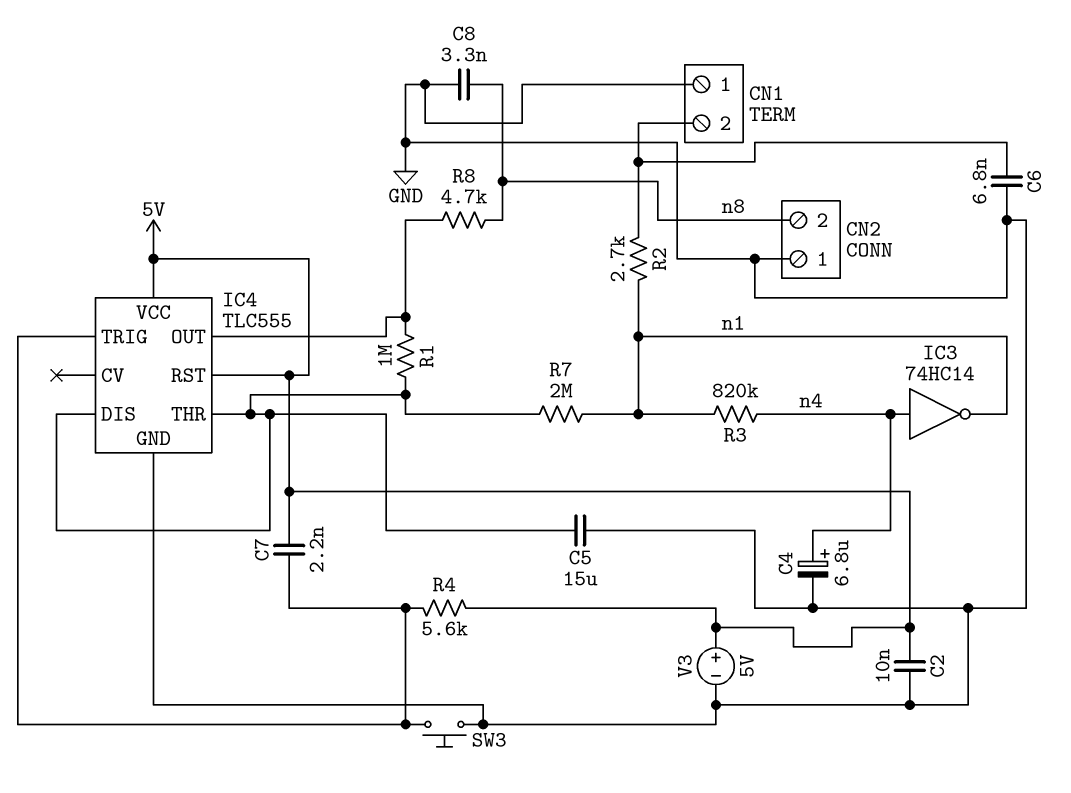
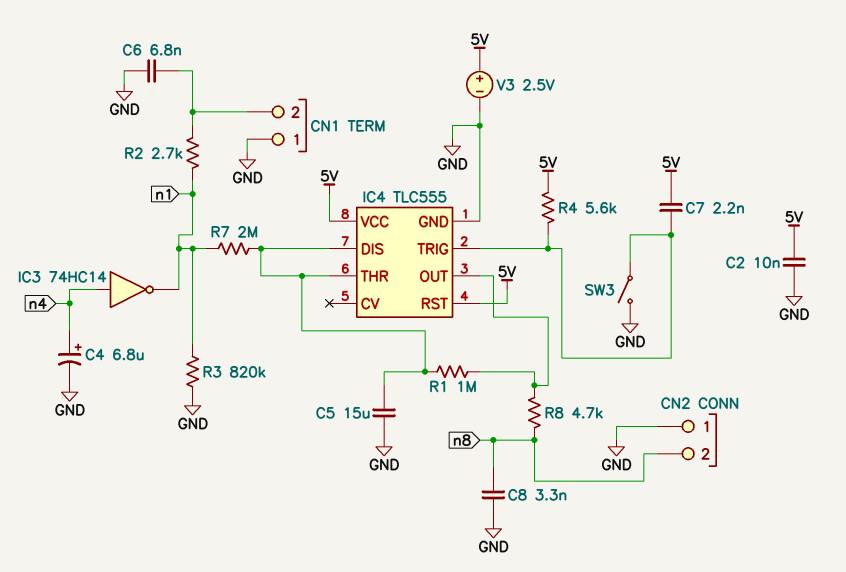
R3: 820k (n1, n4) -> 820k (GND, n1)
SW3: button (GND, IC4/TRIG) -> switch (GND, IC4/TRIG)
V3: 5V (plus 5V, minus GND) -> 2.5V (plus 5V, minus GND)

